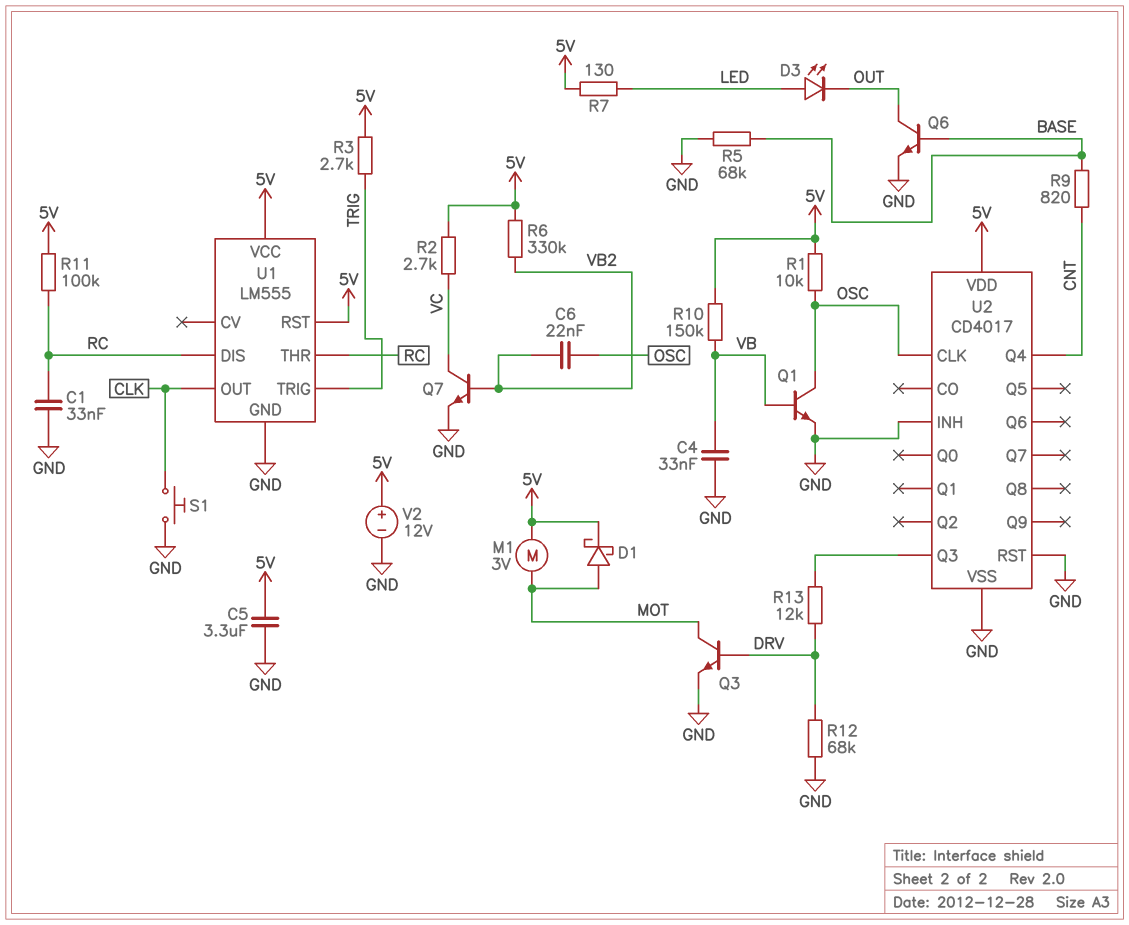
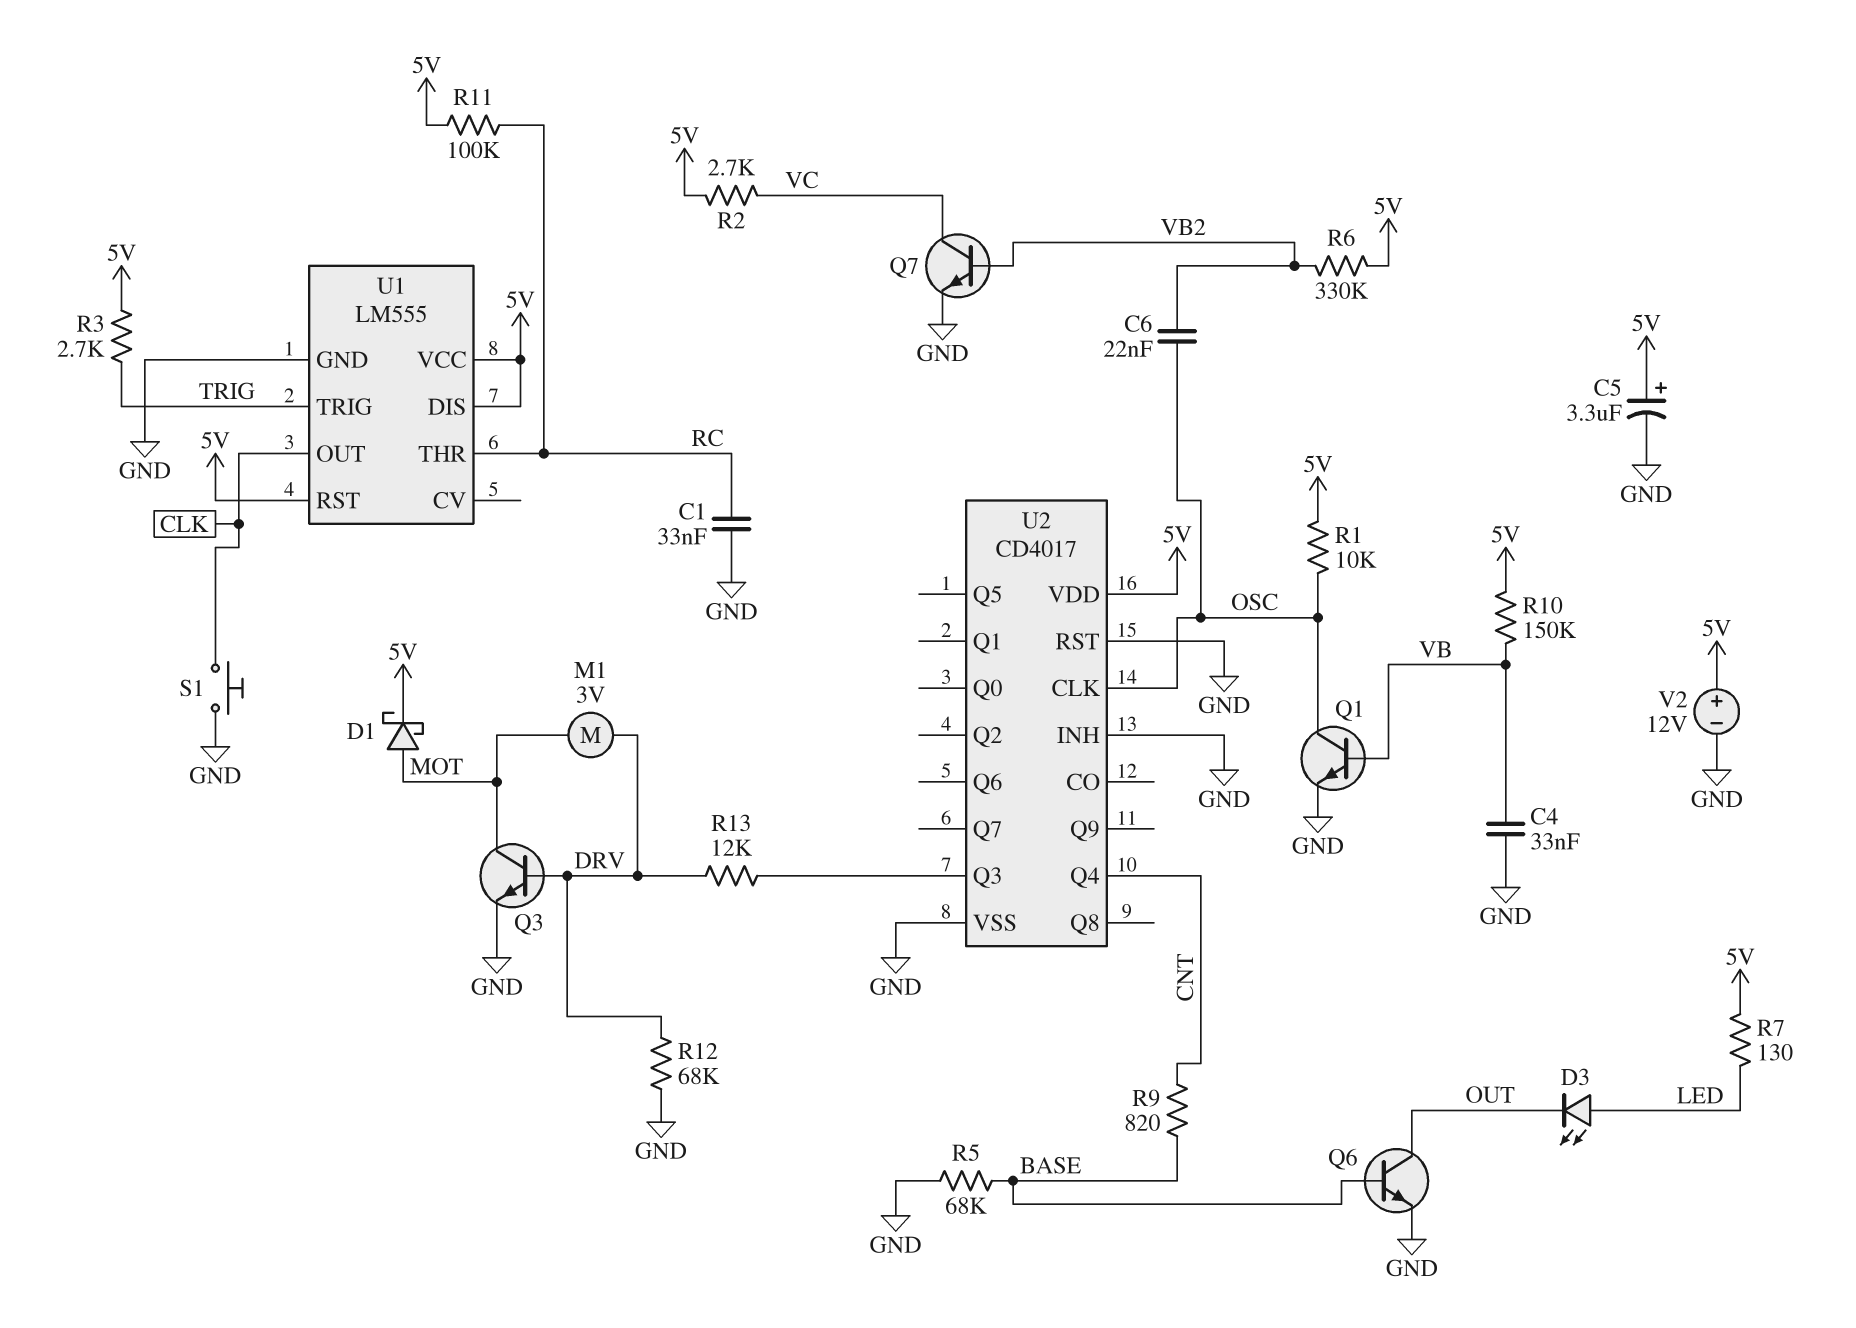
C5: 3.3uF (5V, GND) -> 3.3uF (plus 5V, minus GND)
M1: motor 3V (5V, MOT) -> motor 3V (DRV, MOT)
U1 pin DIS: RC -> 5V

